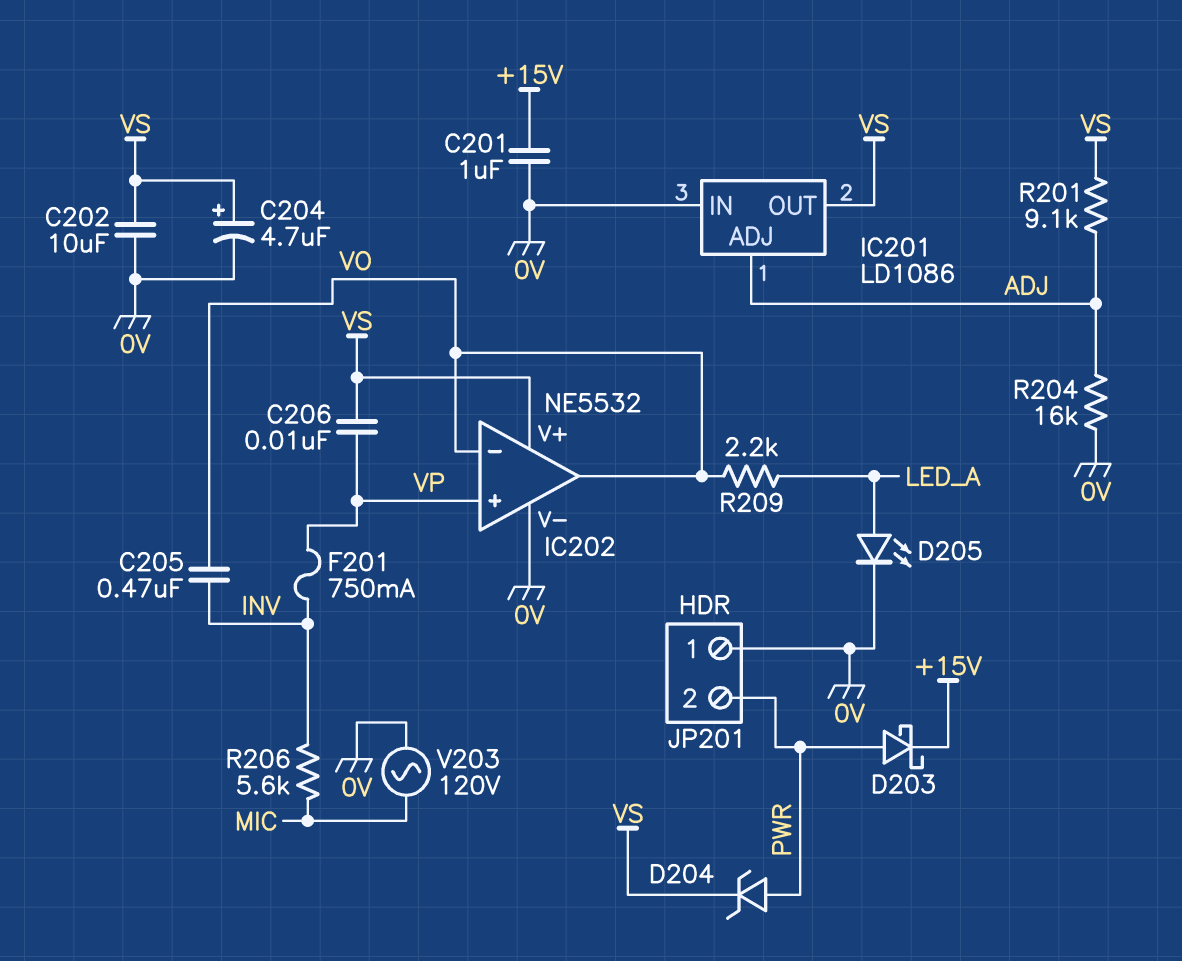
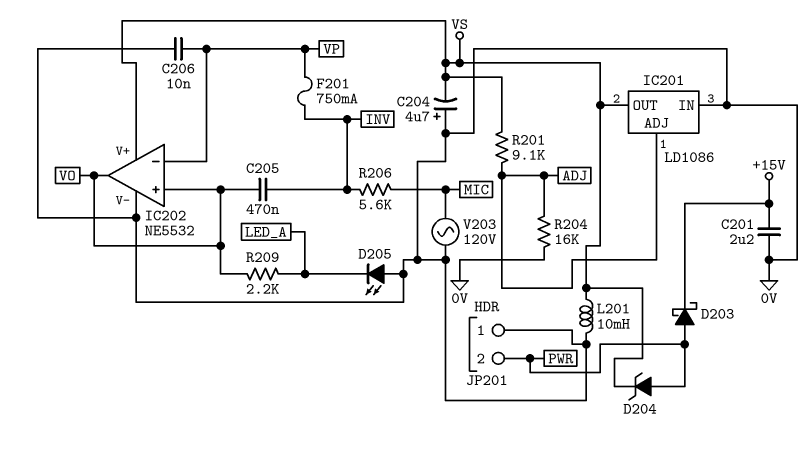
C201: 1uF (+15V, 0V) -> 2.2uF (+15V, 0V)
C202: 10uF (0V, VS) -> none
C204: 4.7uF (plus VS, minus 0V) -> 4.7uF (plus 0V, minus VS)
C206: 10nF (VP, VS) -> 10nF (0V, VP)
D205: LED (A LED_A, K 0V) -> LED (A 0V, K LED_A)
IC202 pin in+: VP -> VO
IC202 pin in-: VO -> VP
L201: none -> 10mH (0V, VS)

